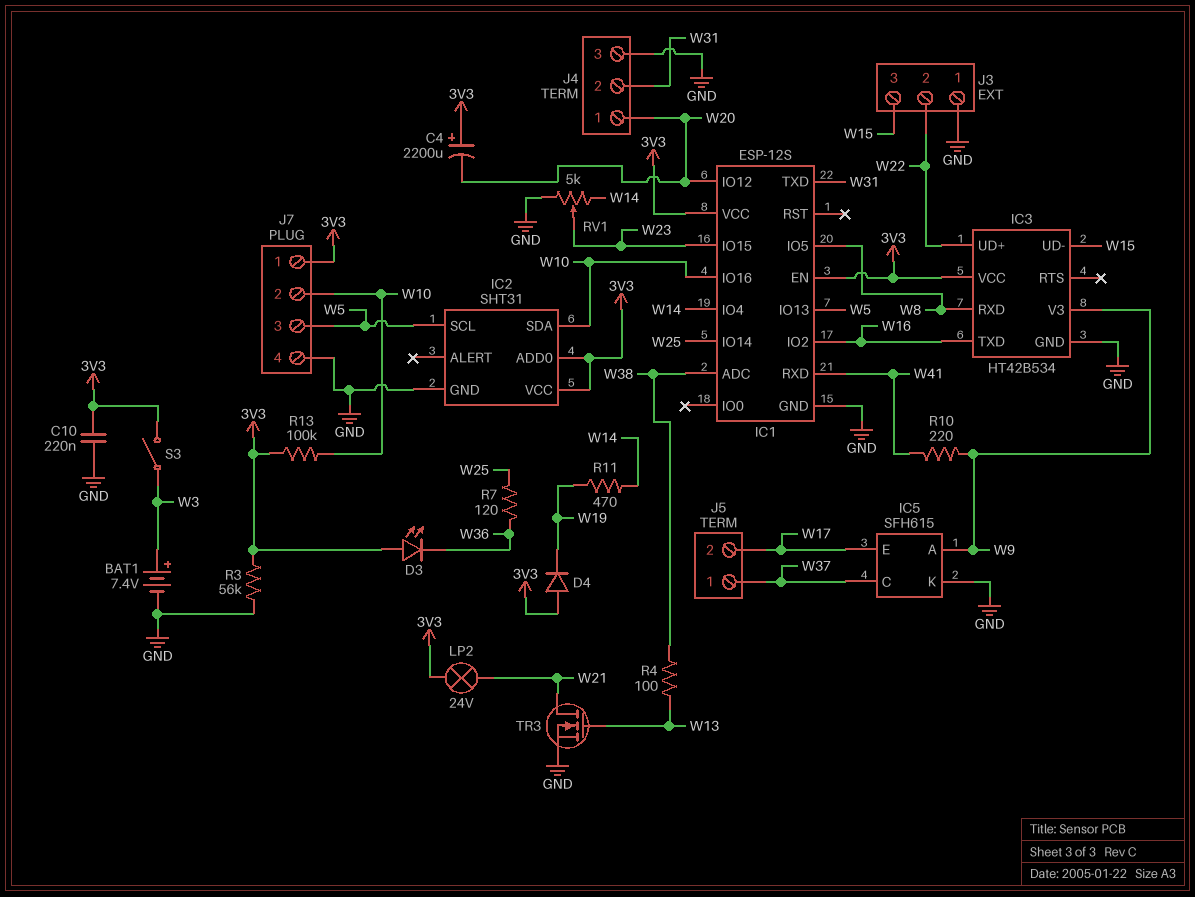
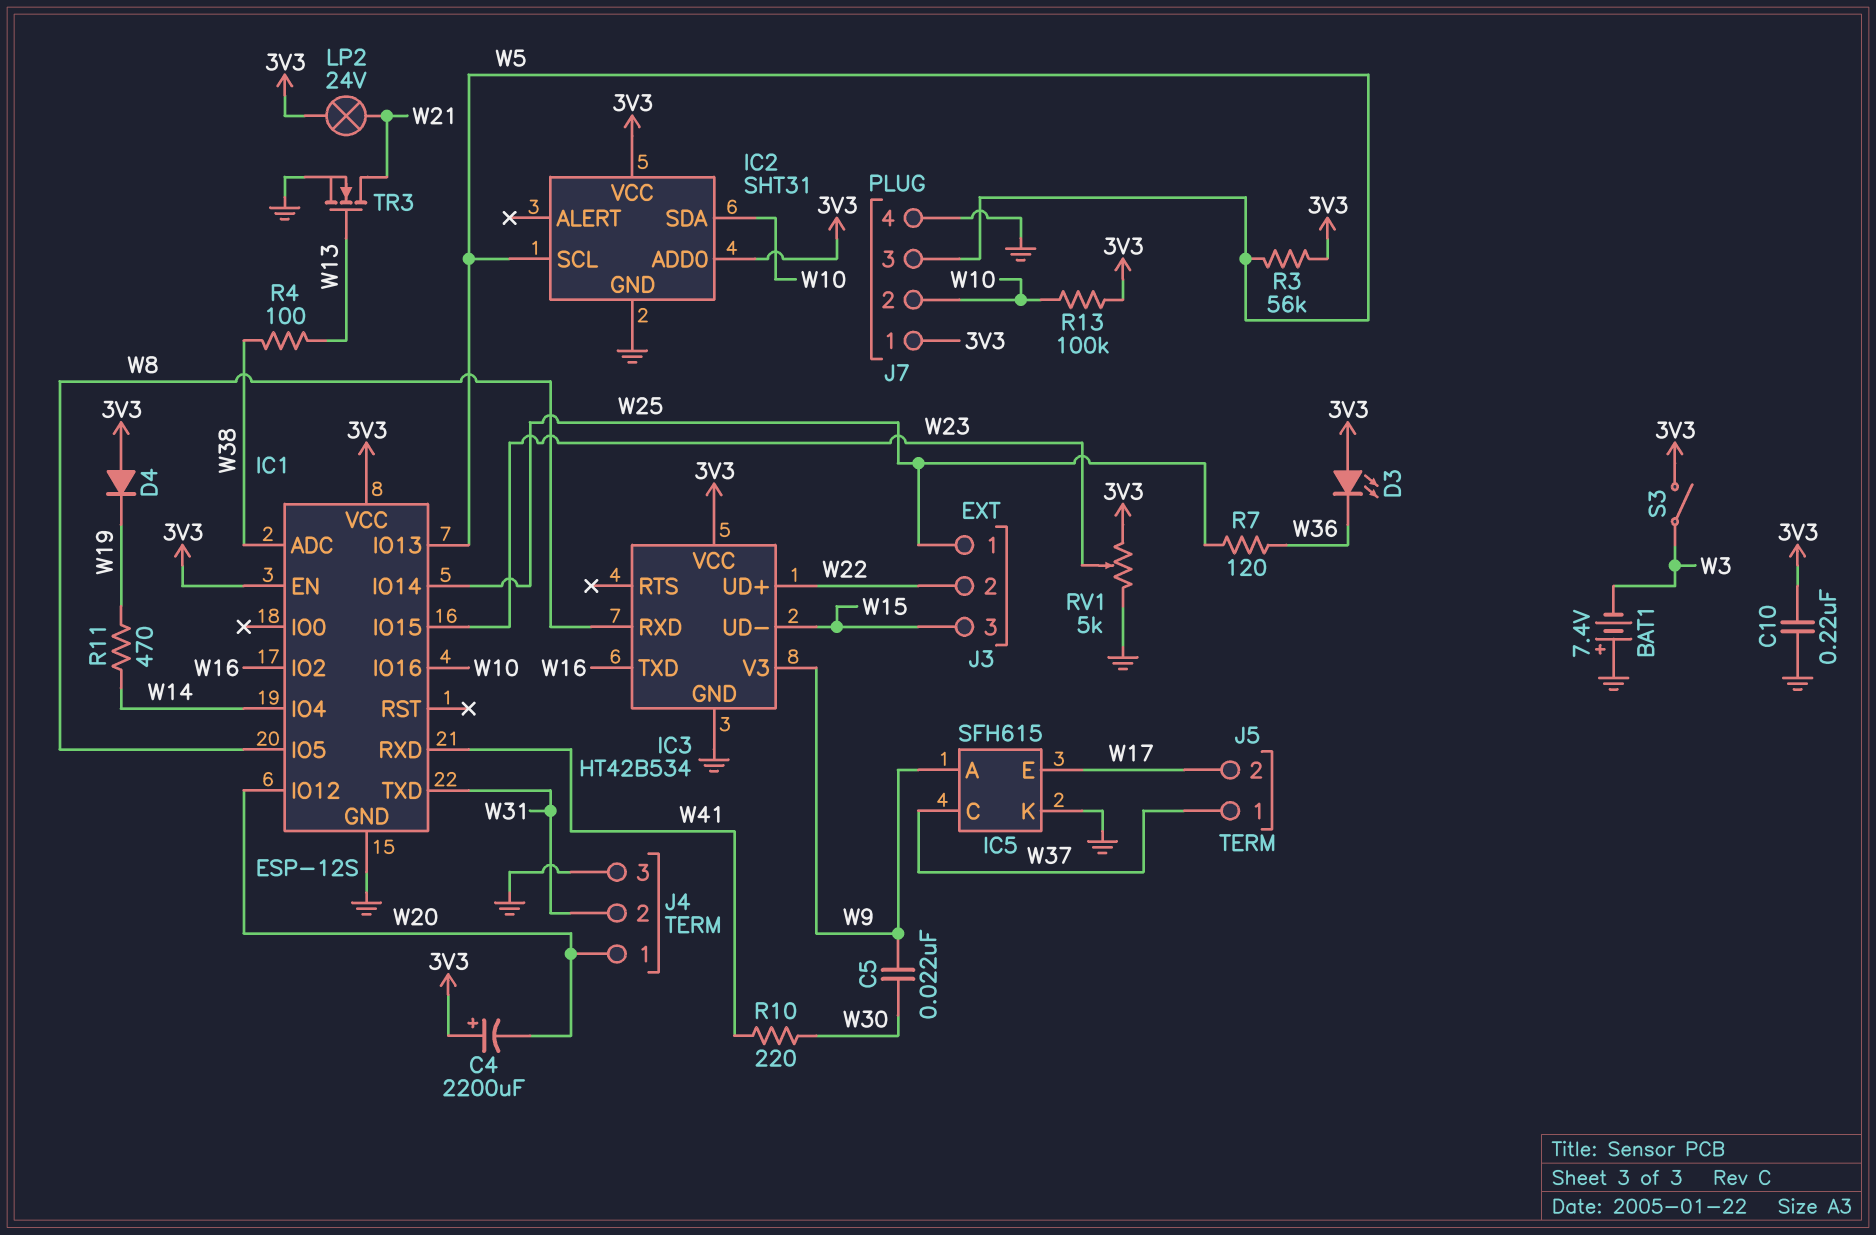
BAT1: 7.4V (plus W3, minus GND) -> 7.4V (plus GND, minus W3)
C5: none -> 22nF (W9, W30)
J3 pin 1: GND -> W25
R3: 56k (3V3, GND) -> 56k (3V3, W5)
R10: 220 (W9, W41) -> 220 (W30, W41)
RV1: 5k (GND, W14, wiper W23) -> 5k (3V3, GND, wiper W23)

